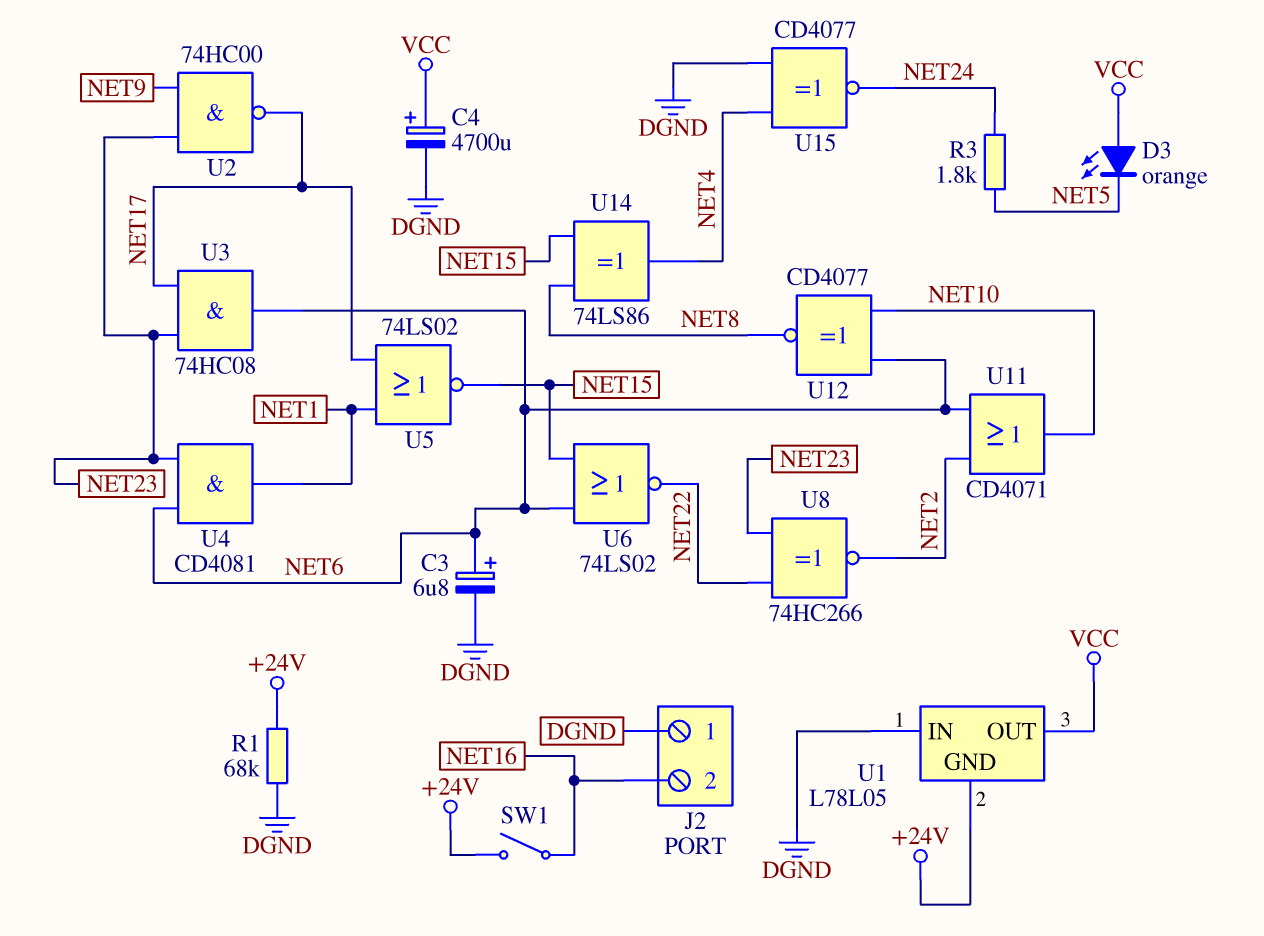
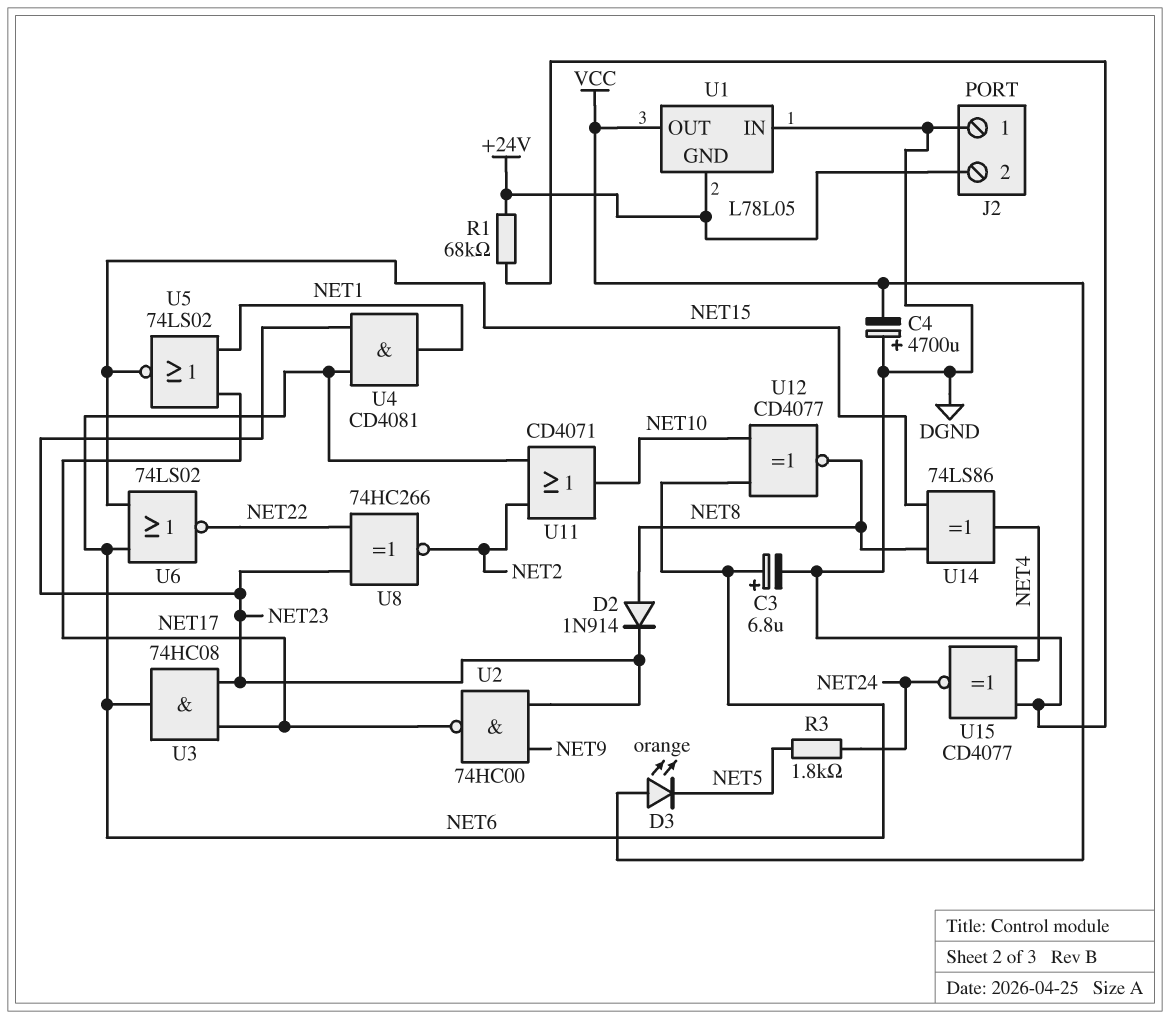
C4: 4700uF (plus VCC, minus DGND) -> 4700uF (plus DGND, minus VCC)
D2: none -> diode 1N914 (A NET8, K NET23)
J2 pin 2: NET16 -> +24V
SW1: switch (+24V, NET16) -> none

